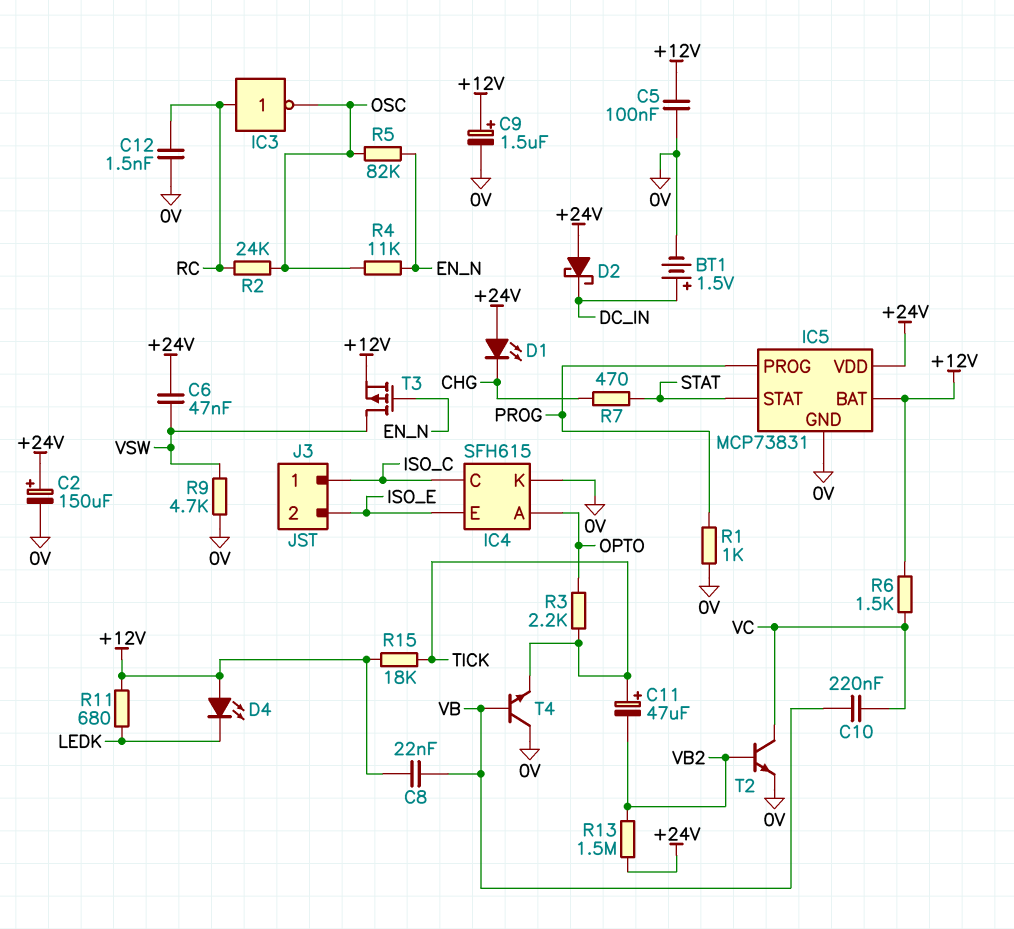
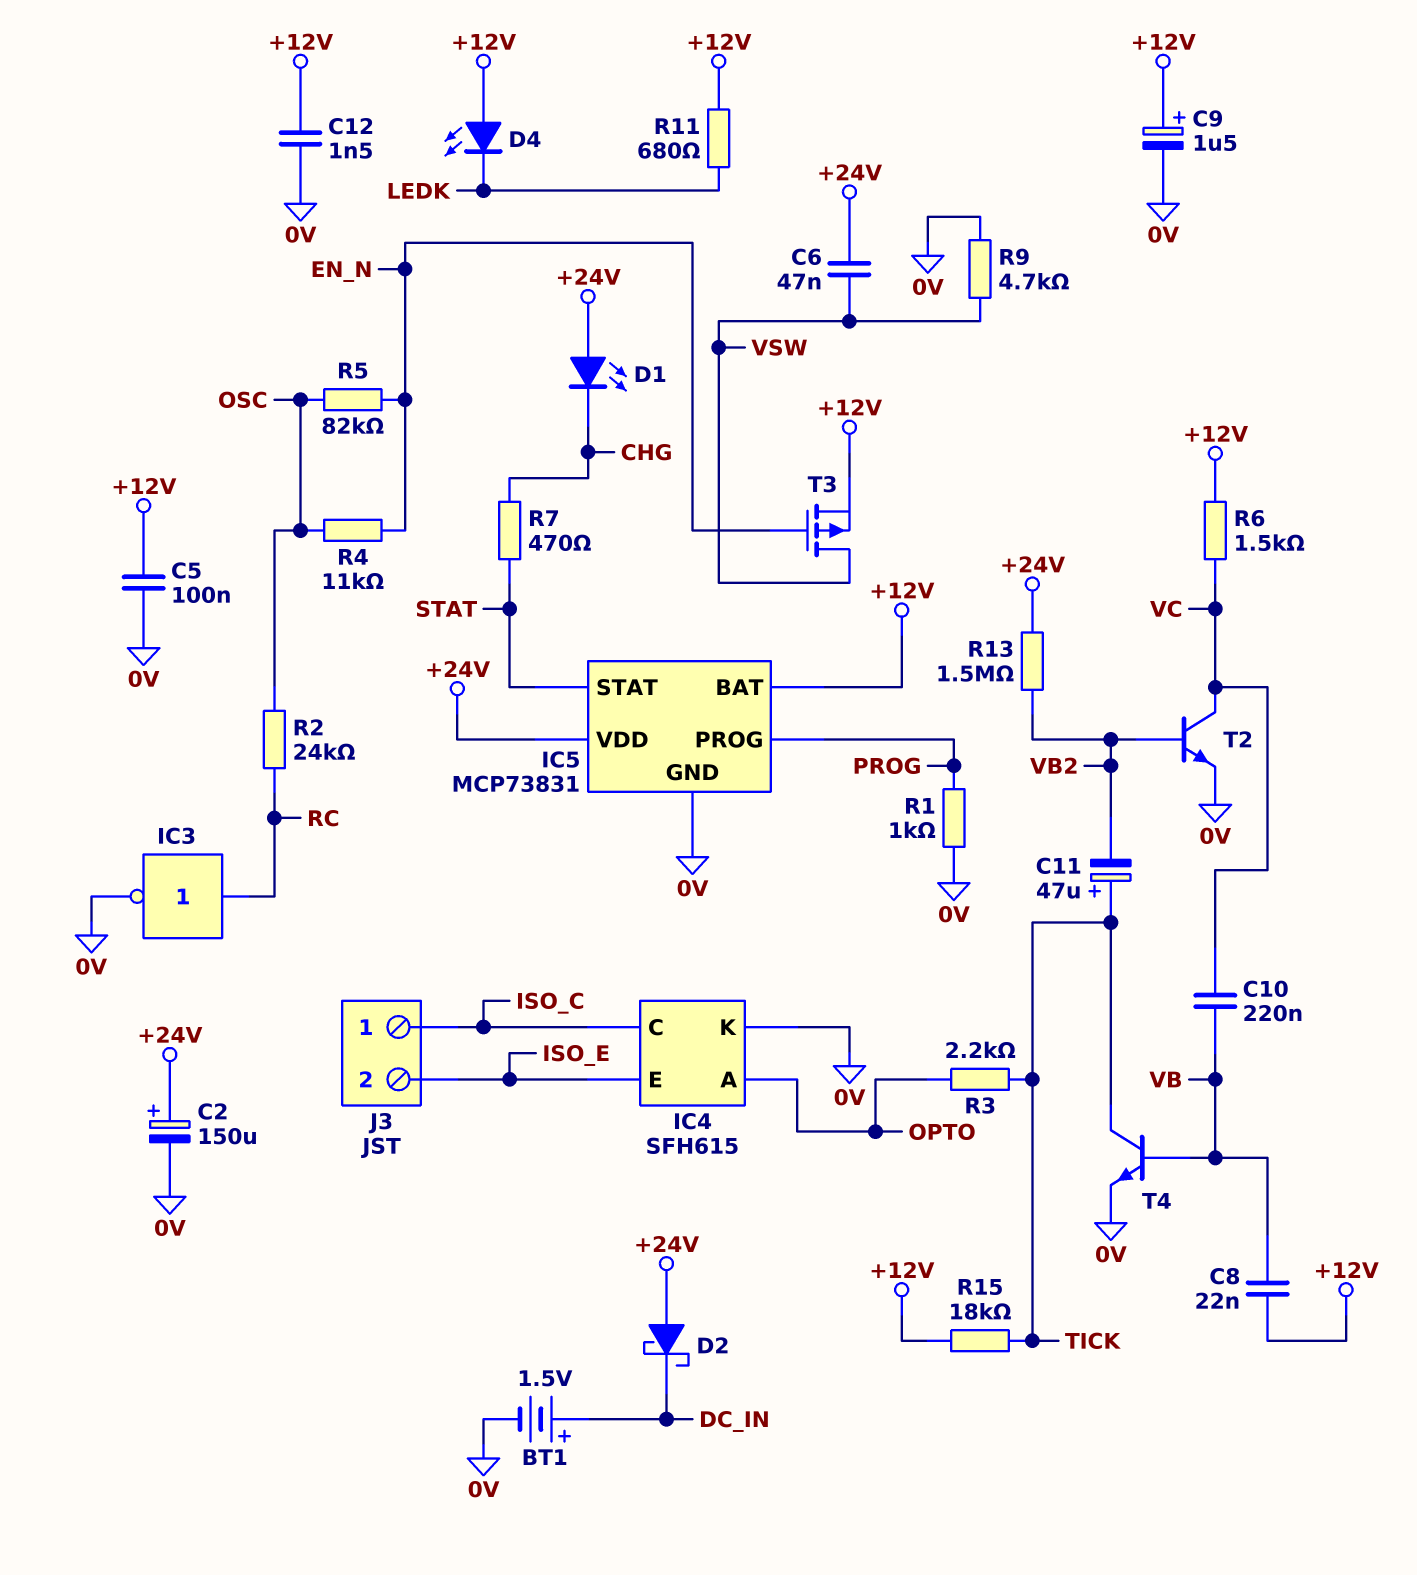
C12: 1.5nF (0V, RC) -> 1.5nF (+12V, 0V)
IC3: NOT (in RC, out OSC) -> NOT (in RC, out 0V)
T4: NPN (B VB, C 0V, E TICK) -> NPN (B VB, C TICK, E 0V)

